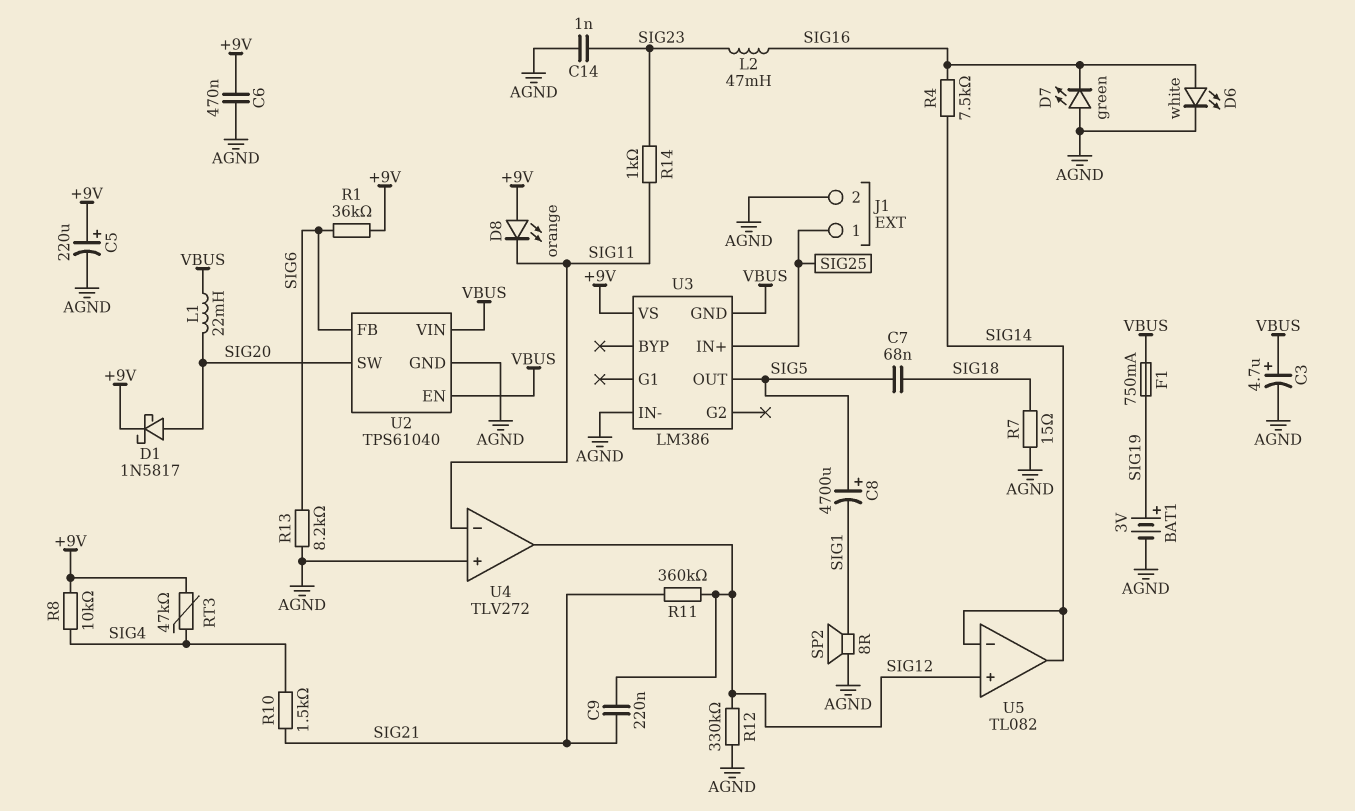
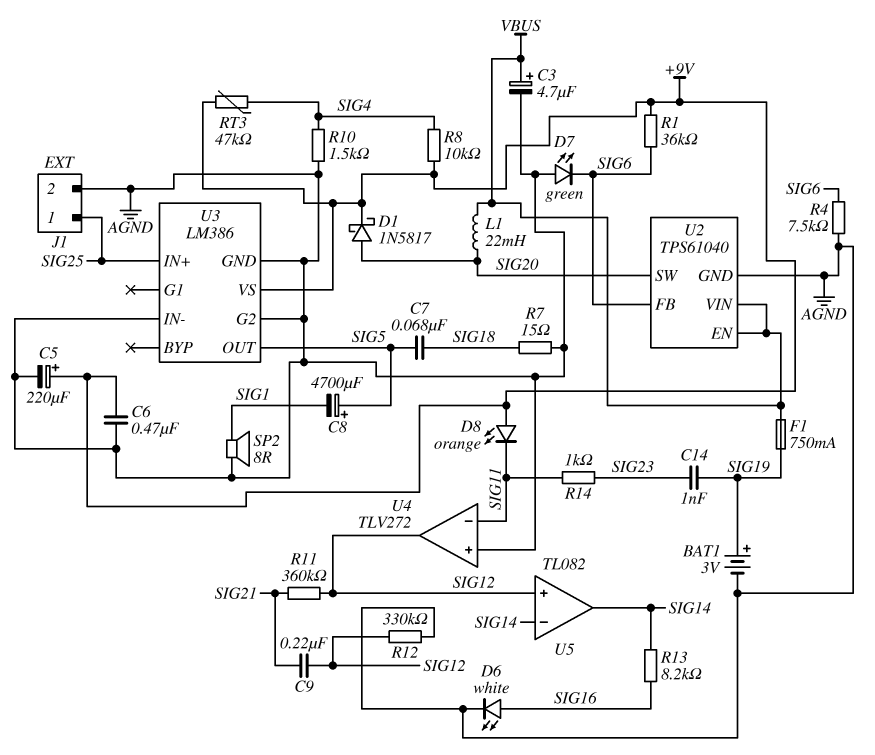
C14: 1nF (AGND, SIG23) -> 1nF (SIG19, SIG23)
D7: LED green (A AGND, K SIG16) -> LED green (A AGND, K SIG6)
L2: 47mH (SIG16, SIG23) -> none
R4: 7.5k (SIG14, SIG16) -> 7.5k (AGND, SIG6)
R10: 1.5k (SIG4, SIG21) -> 1.5k (AGND, SIG4)
R13: 8.2k (AGND, SIG6) -> 8.2k (SIG14, SIG16)
U3 pin G2: none -> AGND
U3 pin GND: VBUS -> AGND

